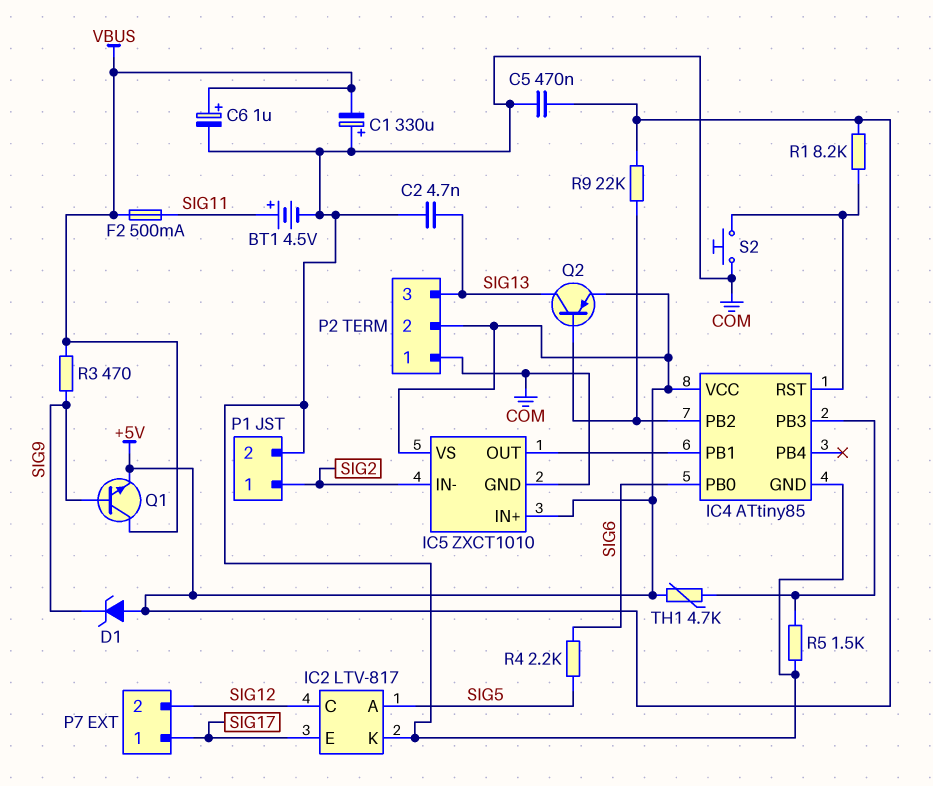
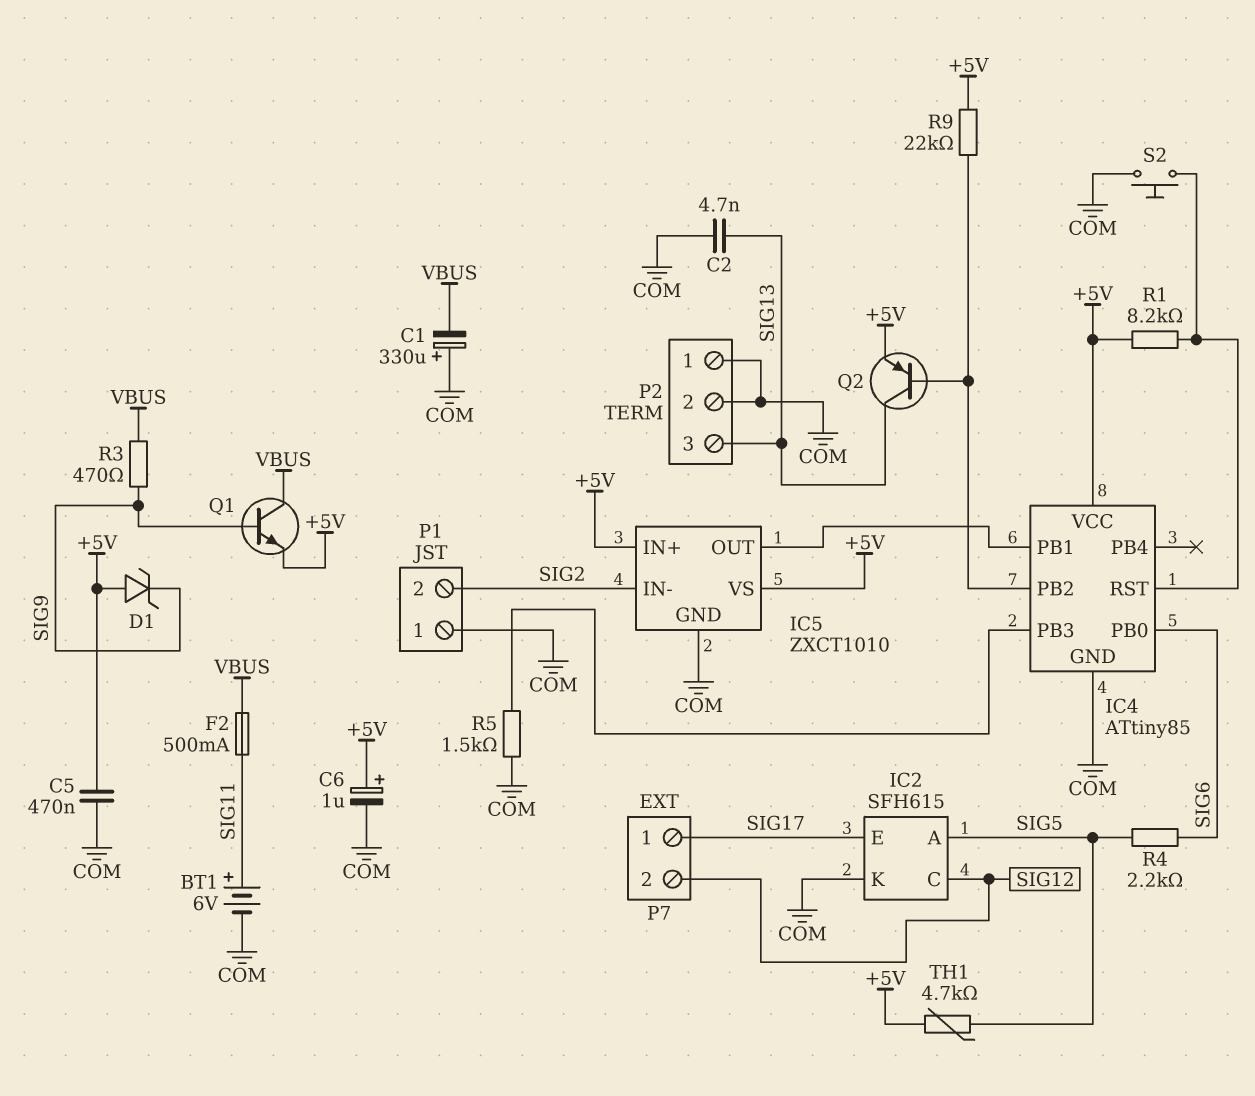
BT1: 4.5V (plus SIG11, minus COM) -> 6V (plus SIG11, minus COM)
C6: 1uF (plus VBUS, minus COM) -> 1uF (plus +5V, minus COM)
IC2: LTV-817 -> SFH615
P1 pin 1: SIG2 -> COM
P1 pin 2: COM -> SIG2
P2 pin 2: +5V -> COM
TH1: 4.7k (+5V, IC4/PB3) -> 4.7k (+5V, SIG5)

